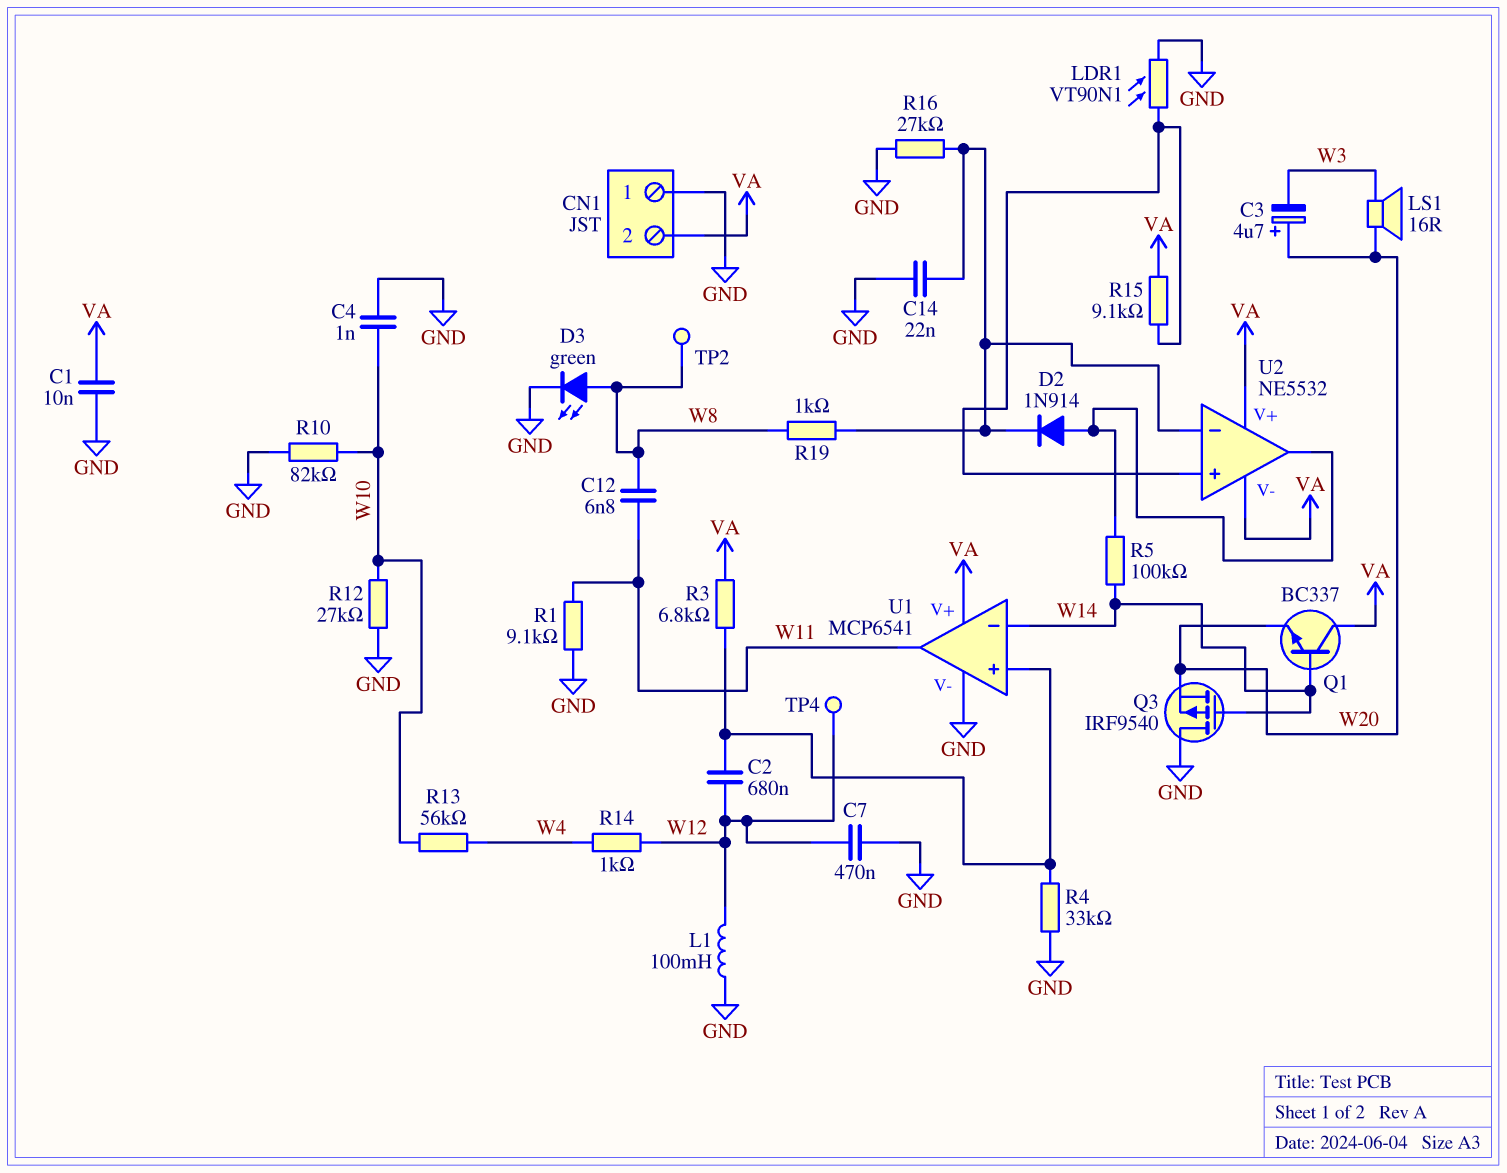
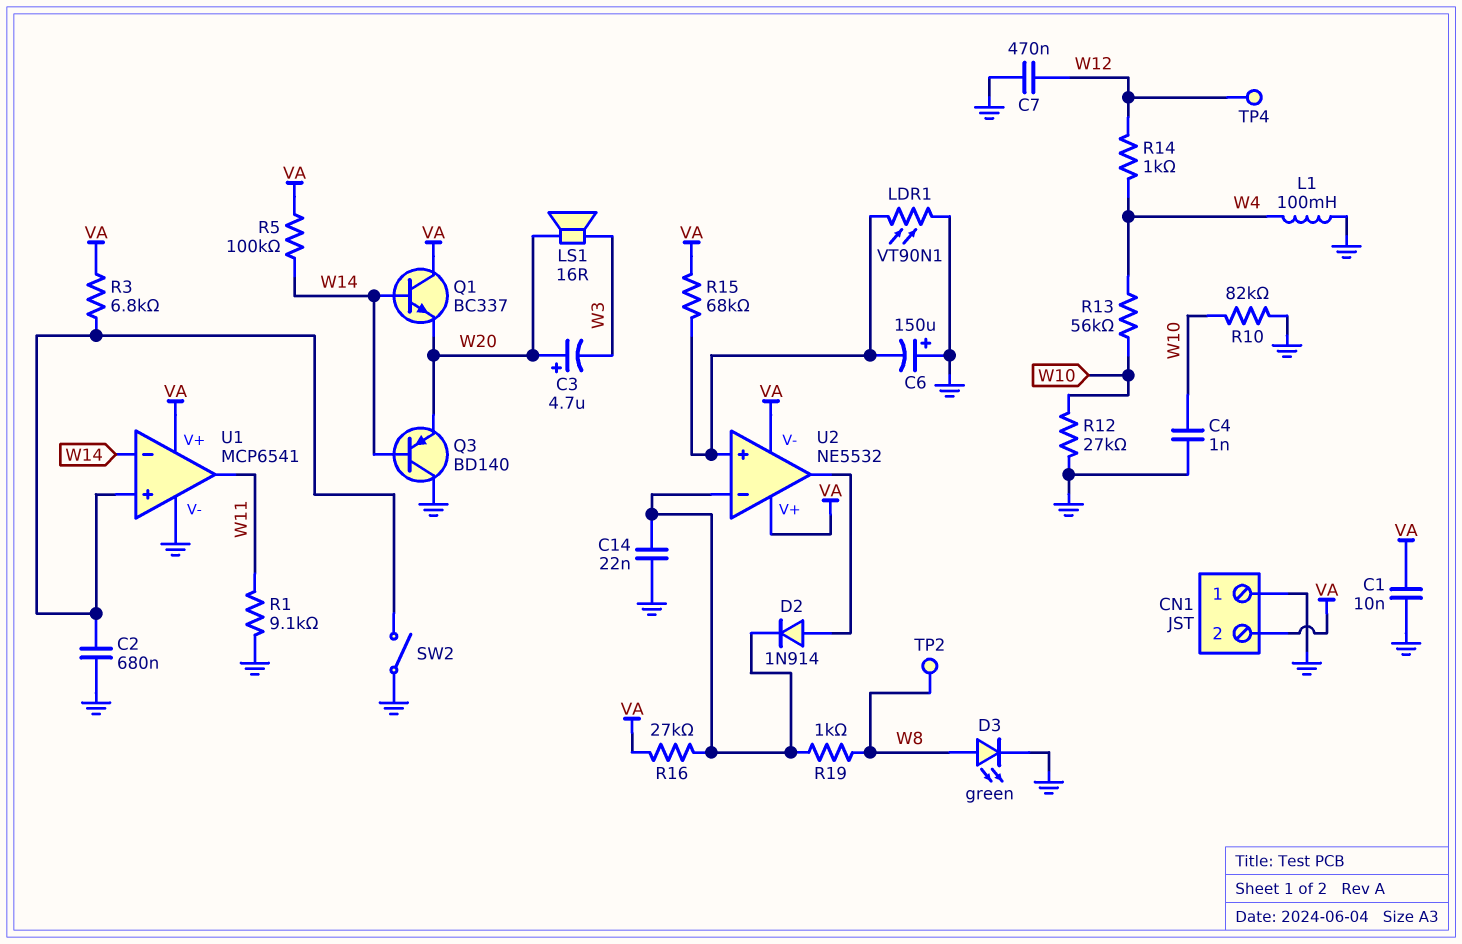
C2: 680nF (U1/in+, W12) -> 680nF (GND, U1/in+)
C6: none -> 150uF (plus GND, minus U2/in+)
C12: 6.8nF (W8, W11) -> none
L1: 100mH (GND, W12) -> 100mH (GND, W4)
Q3: PMOS IRF9540 (G W14, D GND, S W20) -> PNP BD140 (B W14, C GND, E W20)
R4: 33k (GND, U1/in+) -> none
R5: 100k (U2/out, W14) -> 100k (VA, W14)
R15: 9.1k (U2/in+, VA) -> 68k (U2/in+, VA)
R16: 27k (GND, U2/in-) -> 27k (U2/in-, VA)
SW2: none -> switch (GND, U1/in+)

